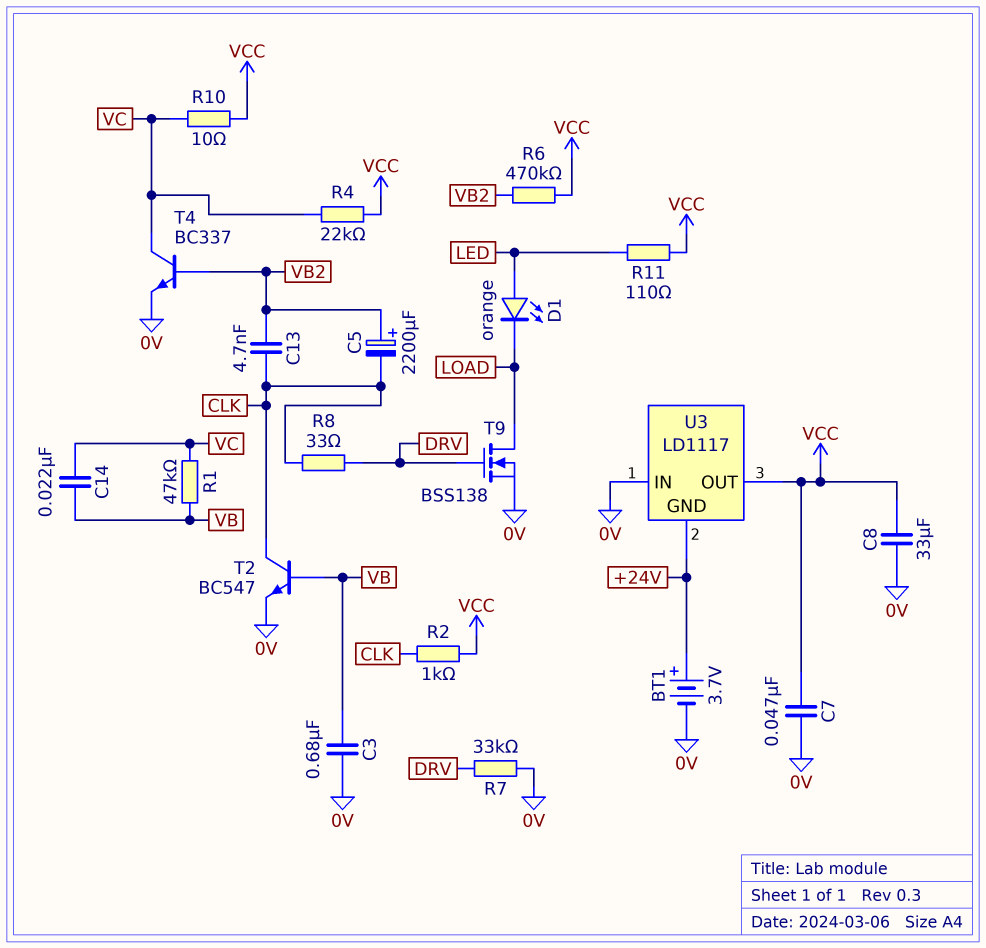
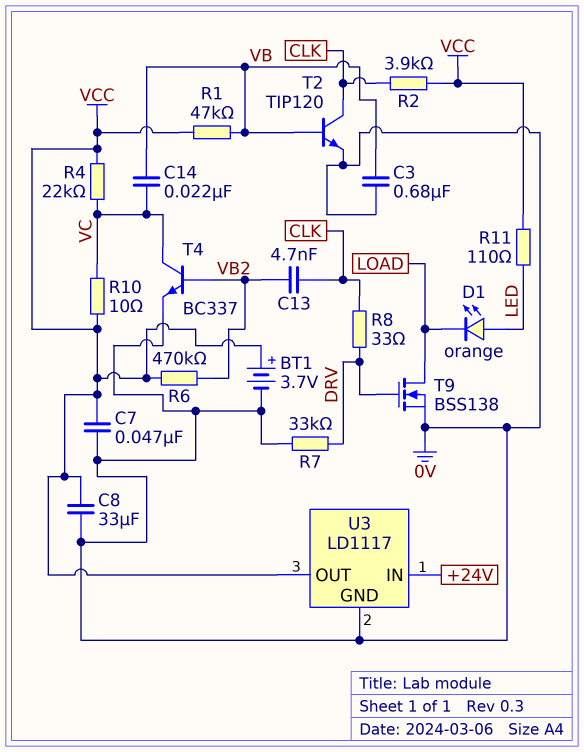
BT1: 3.7V (plus +24V, minus 0V) -> 3.7V (plus VCC, minus 0V)
C5: 2200uF (plus VB2, minus CLK) -> none
R1: 47k (VB, VC) -> 47k (VB, VCC)
R2: 1k (CLK, VCC) -> 3.9k (CLK, VCC)
T2: NPN BC547 (B VB, C CLK, E 0V) -> NPN TIP120 (B VB, C CLK, E 0V)
U3 pin GND: +24V -> 0V
U3 pin IN: 0V -> +24V

